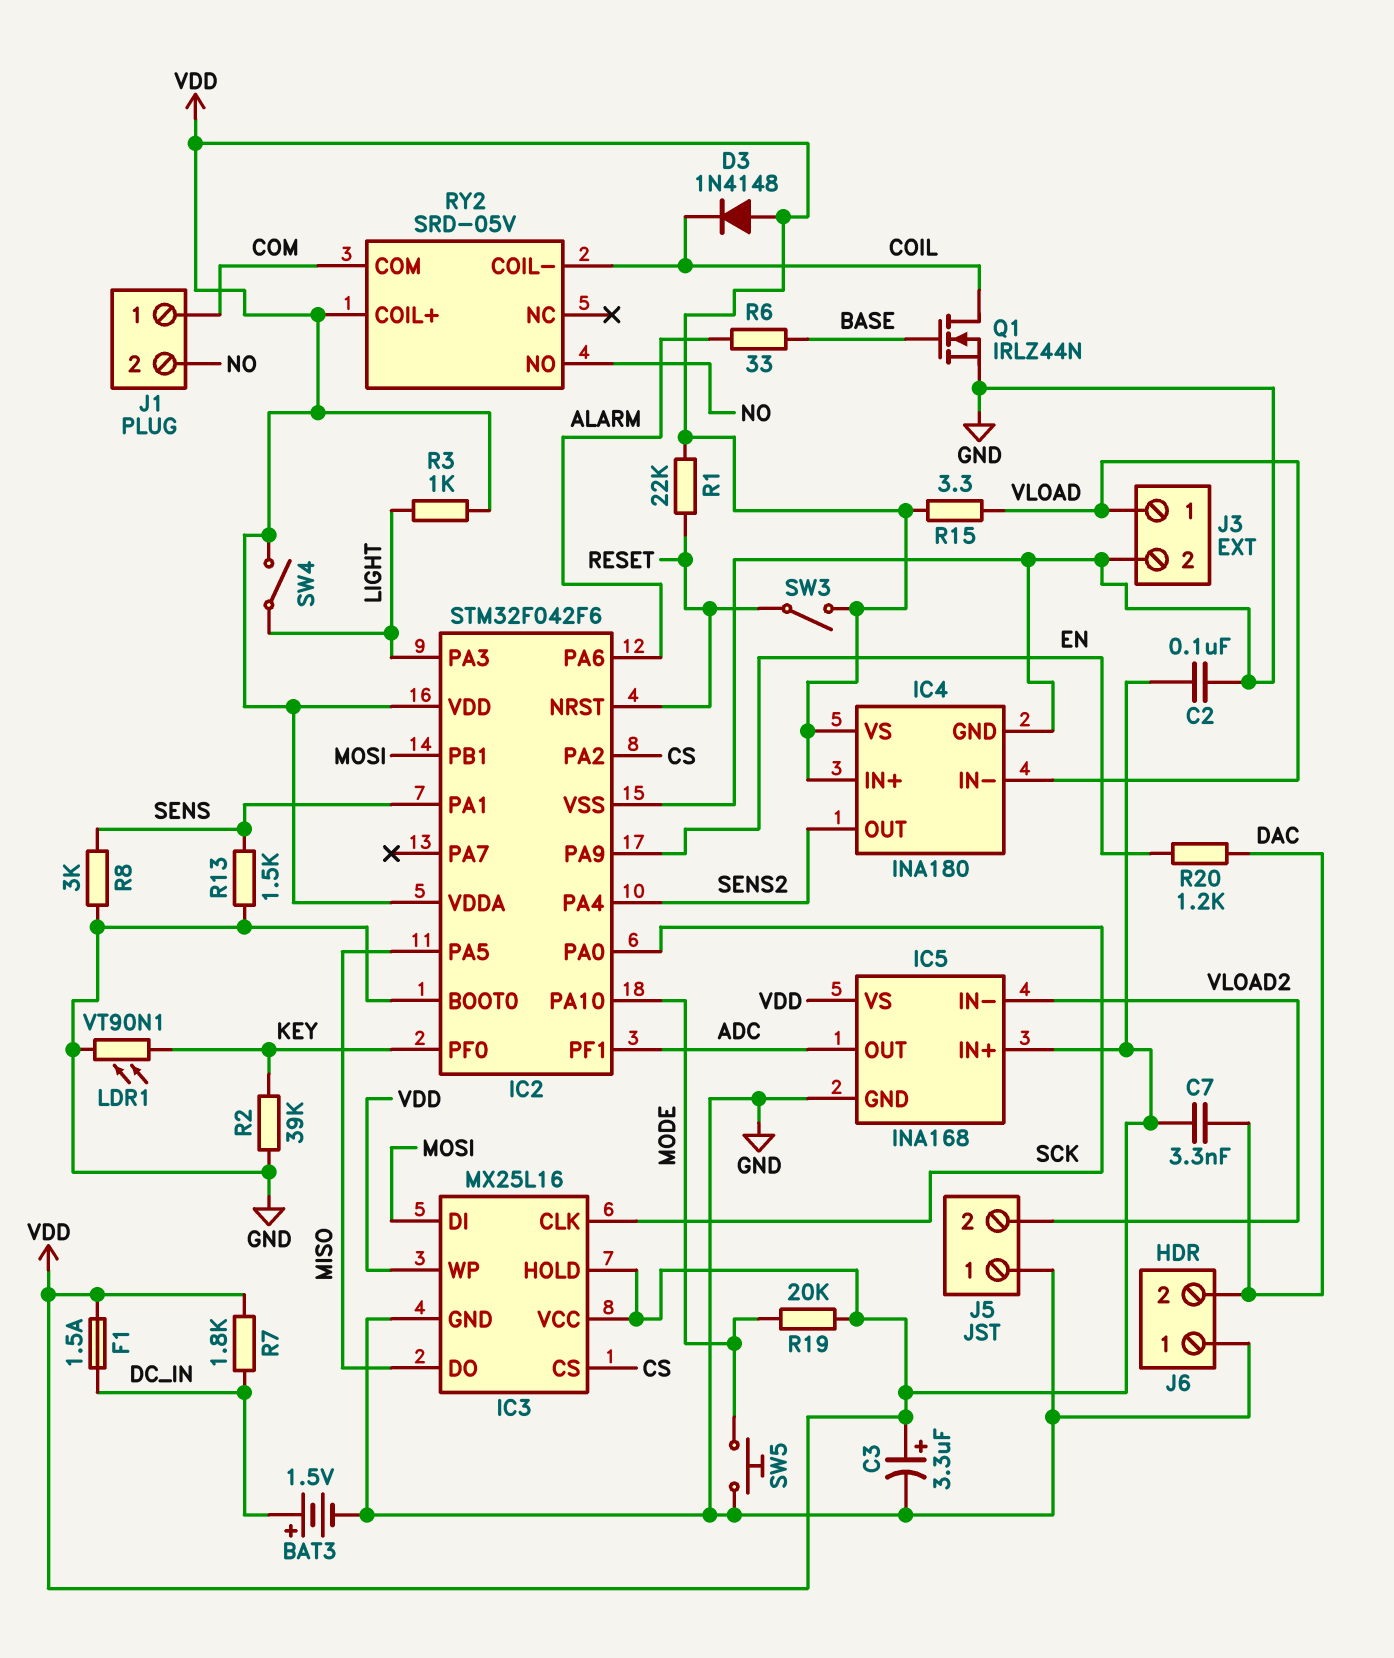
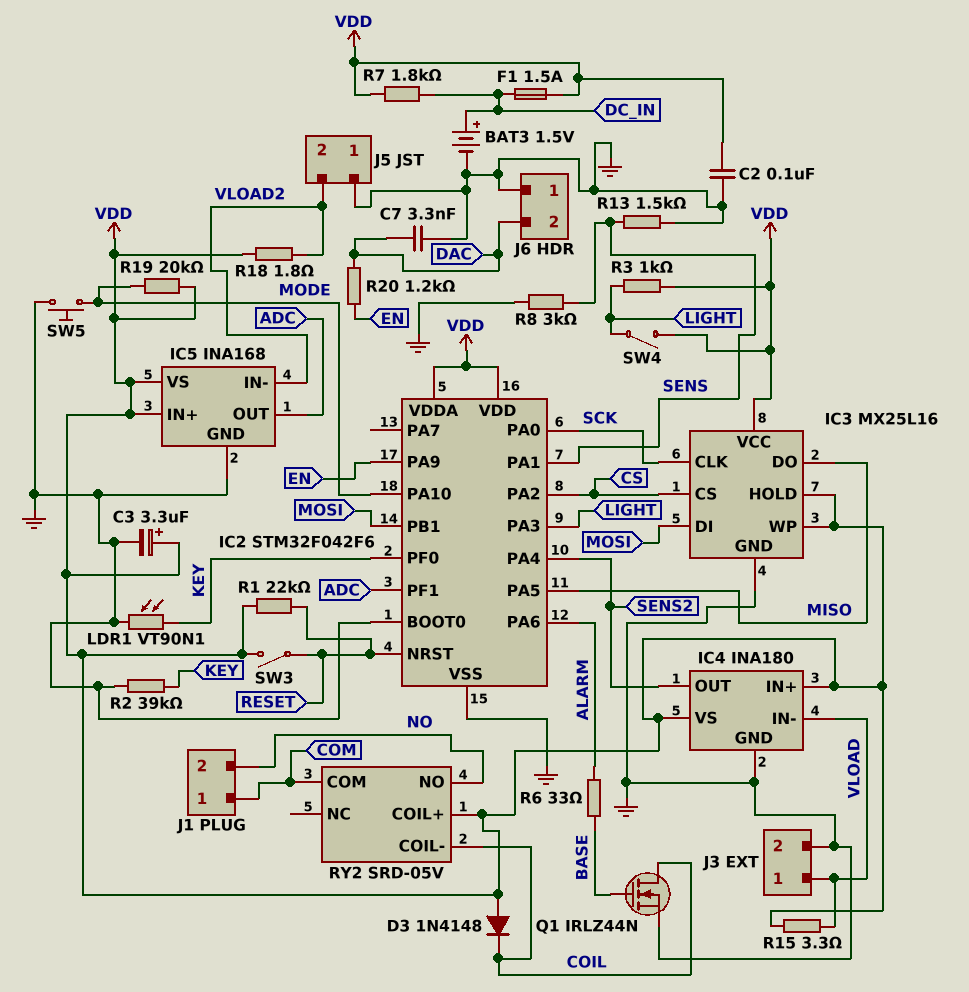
C7: 3.3nF (DAC, VDD) -> 3.3nF (DAC, GND)
R18: none -> 1.8 (VDD, VLOAD2)

